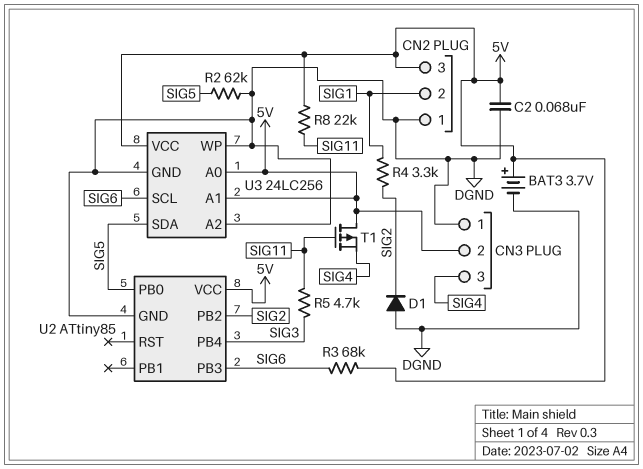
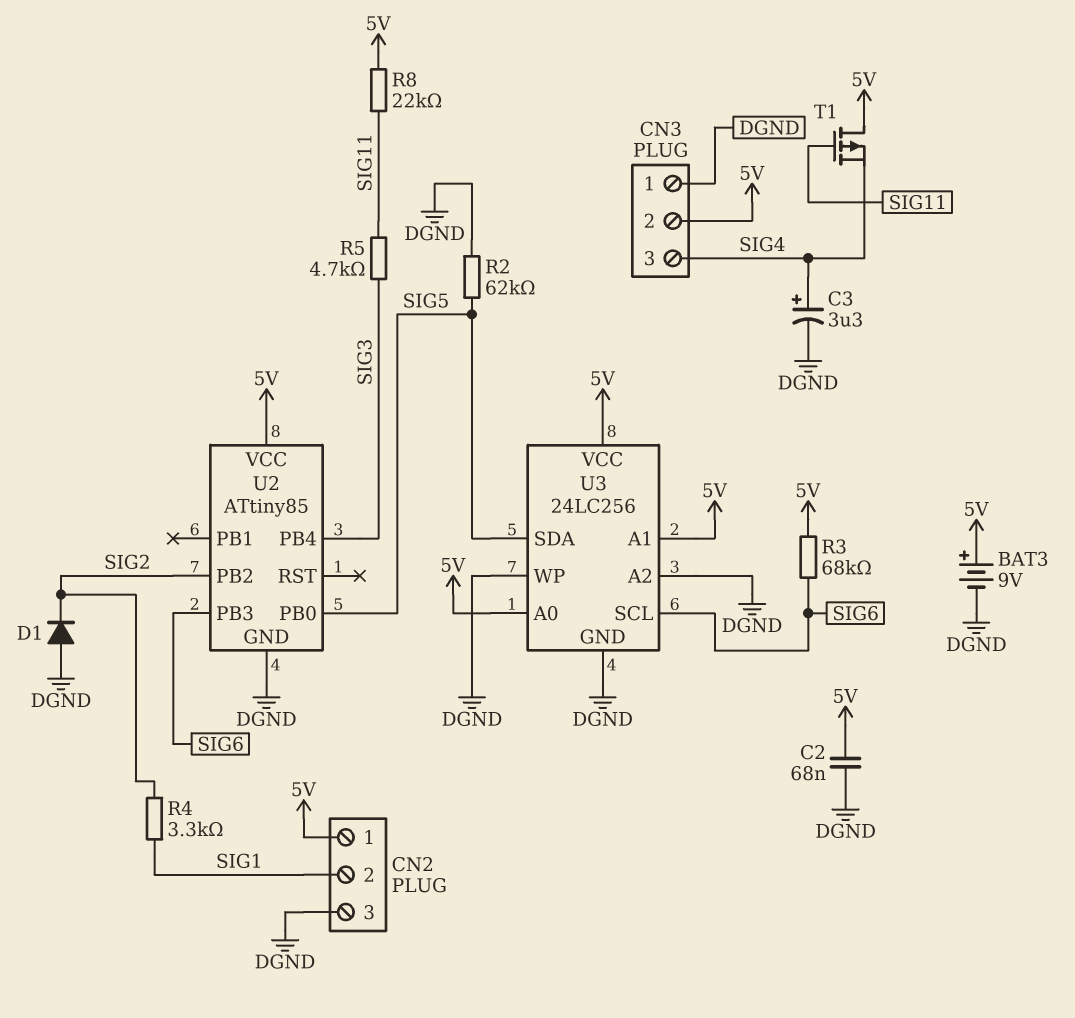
BAT3: 3.7V (plus 5V, minus DGND) -> 9V (plus 5V, minus DGND)
C3: none -> 3.3uF (plus SIG4, minus DGND)
CN2 pin 1: DGND -> 5V
CN2 pin 3: 5V -> DGND

